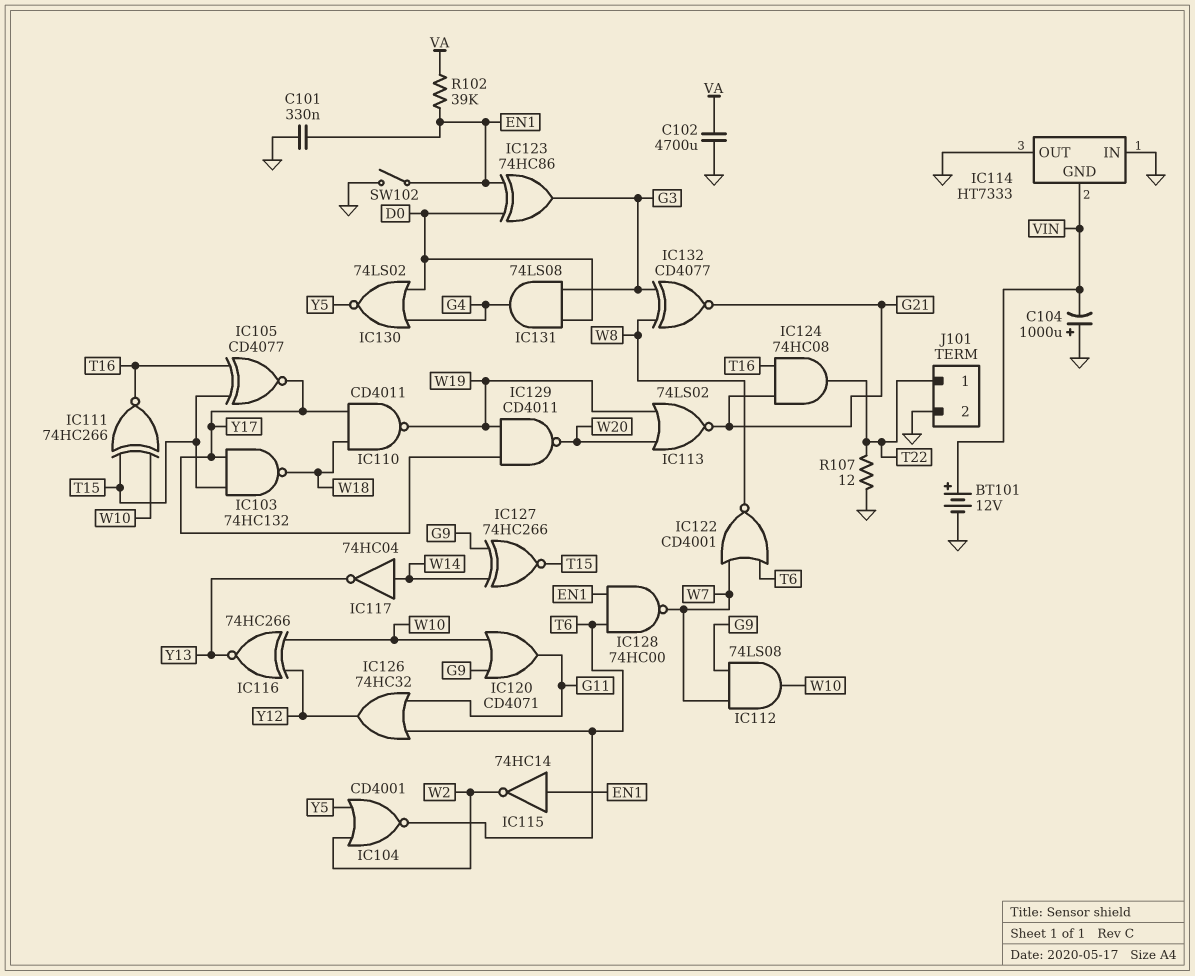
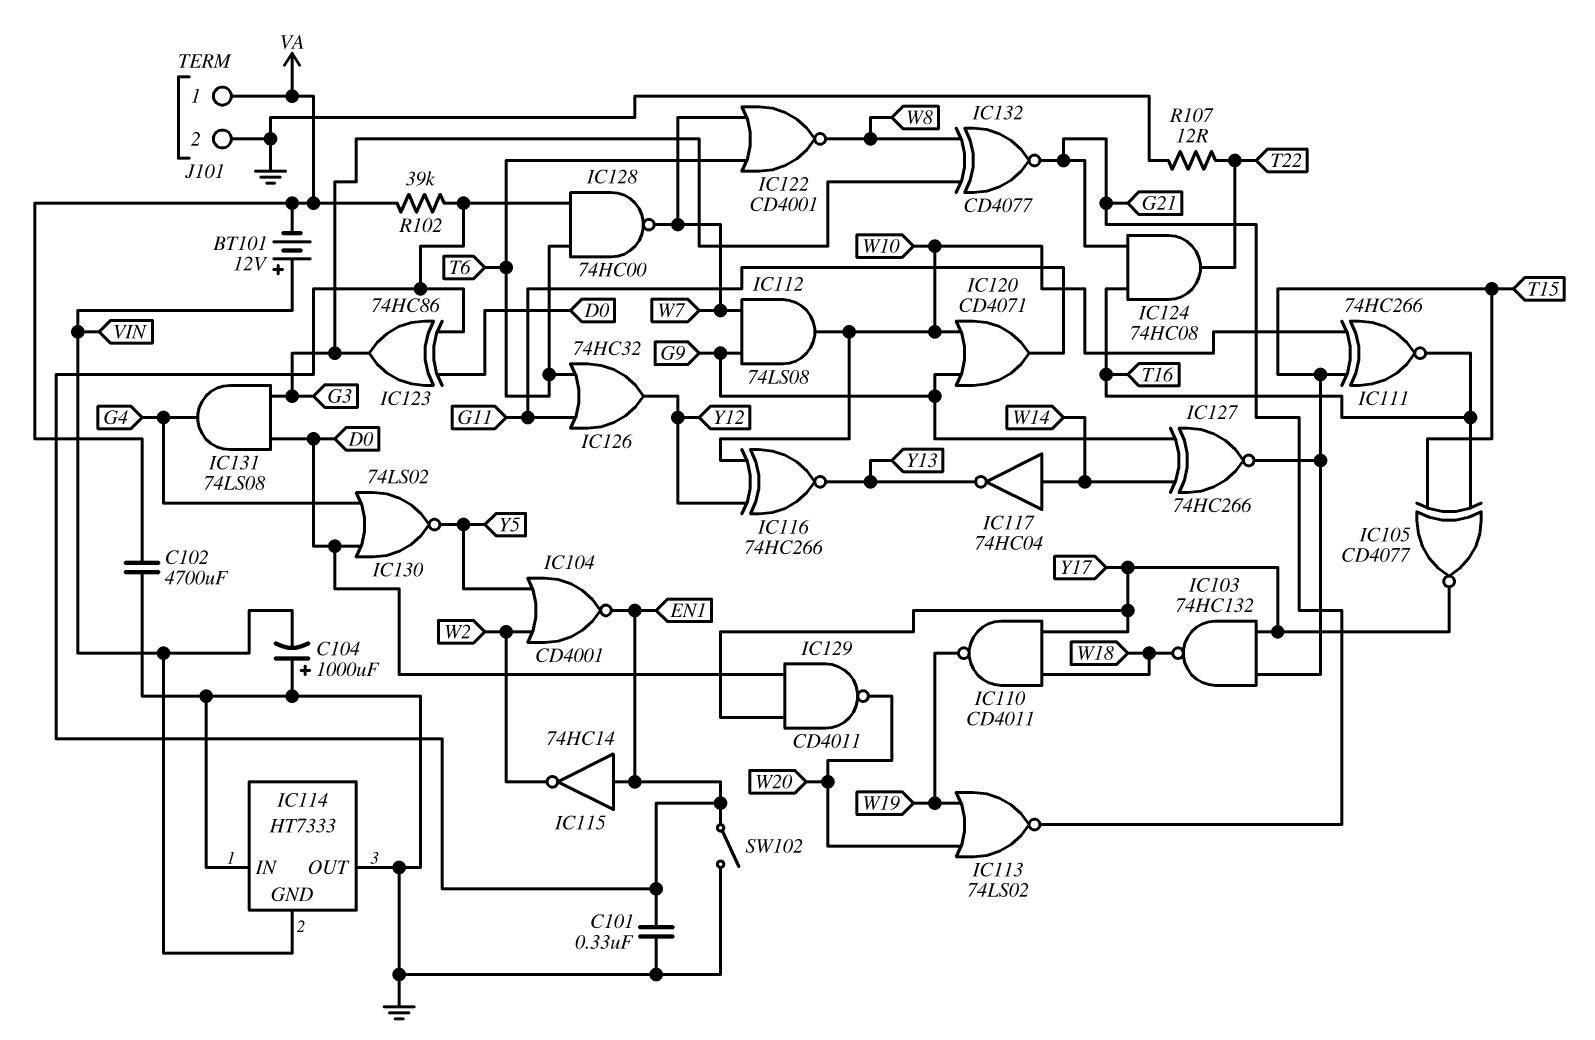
BT101: 12V (plus VIN, minus GND) -> 12V (plus VIN, minus VA)
IC104: NOR CD4001 (in W2, in Y5, out T6) -> NOR CD4001 (in W2, in Y5, out EN1)
IC129: NAND CD4011 (in W19, in Y17, out W20) -> NAND CD4011 (in D0, in Y17, out W20)
J101 pin 1: T22 -> VA

